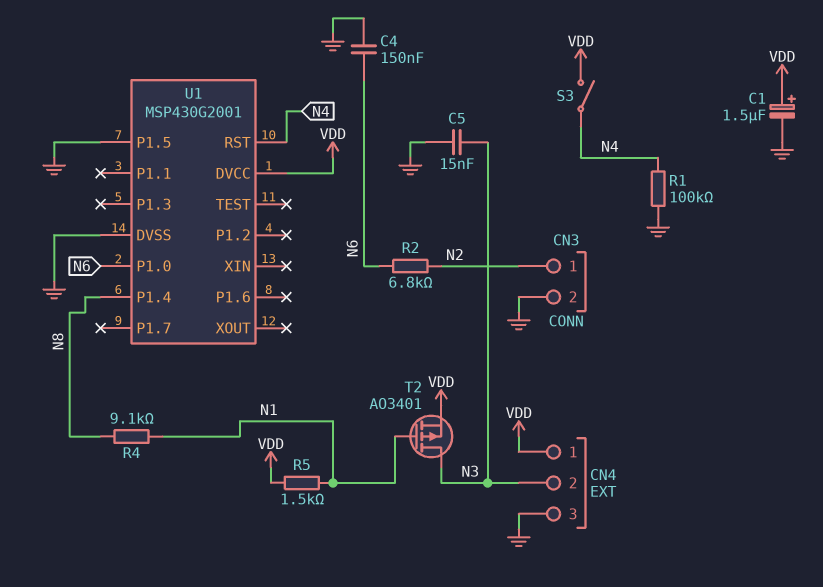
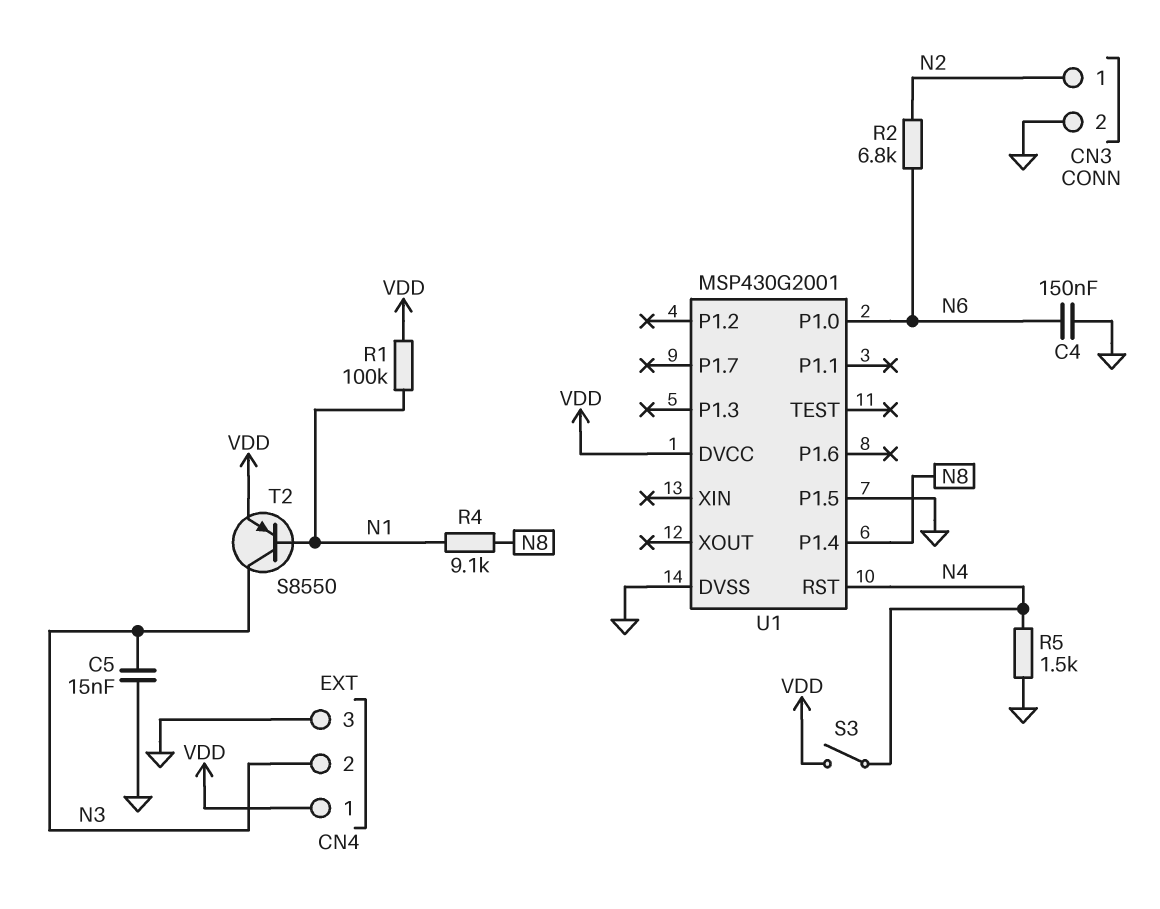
C1: 1.5uF (plus VDD, minus GND) -> none
R1: 100k (GND, N4) -> 100k (N1, VDD)
R5: 1.5k (N1, VDD) -> 1.5k (GND, N4)
T2: PMOS AO3401 (G N1, D N3, S VDD) -> PNP S8550 (B N1, C N3, E VDD)

